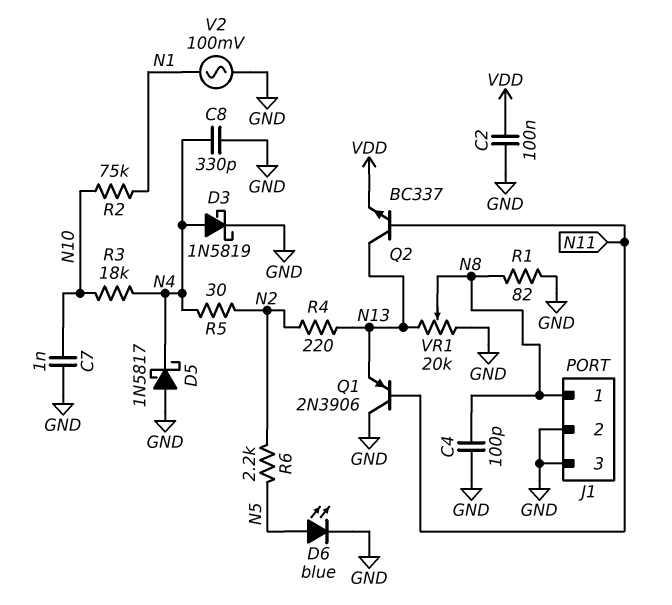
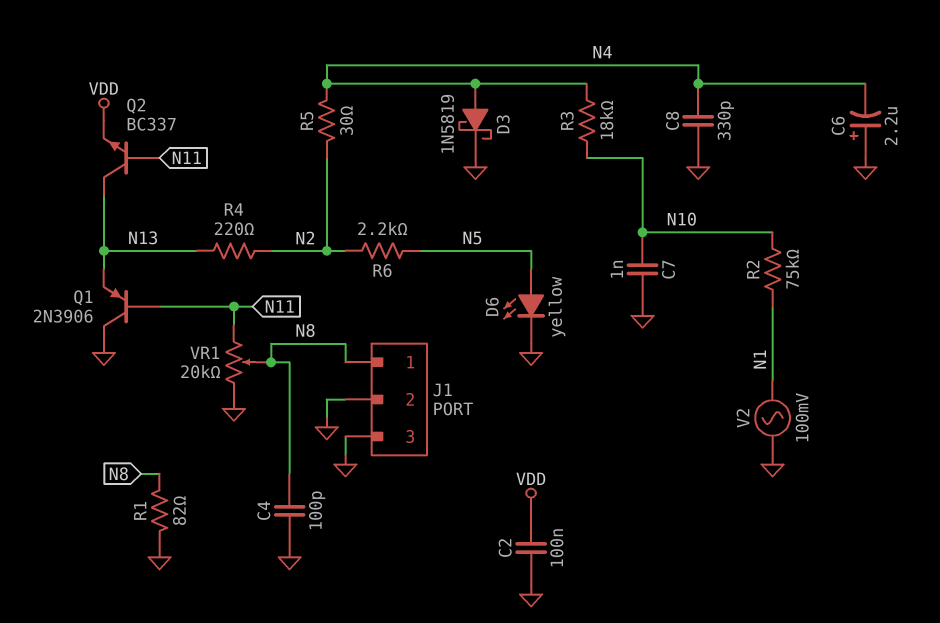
C6: none -> 2.2uF (plus GND, minus N4)
D5: schottky 1N5817 (A GND, K N4) -> none
D6: LED blue (A N5, K GND) -> LED yellow (A N5, K GND)
VR1: 20k (GND, N13, wiper N8) -> 20k (GND, N11, wiper N8)

